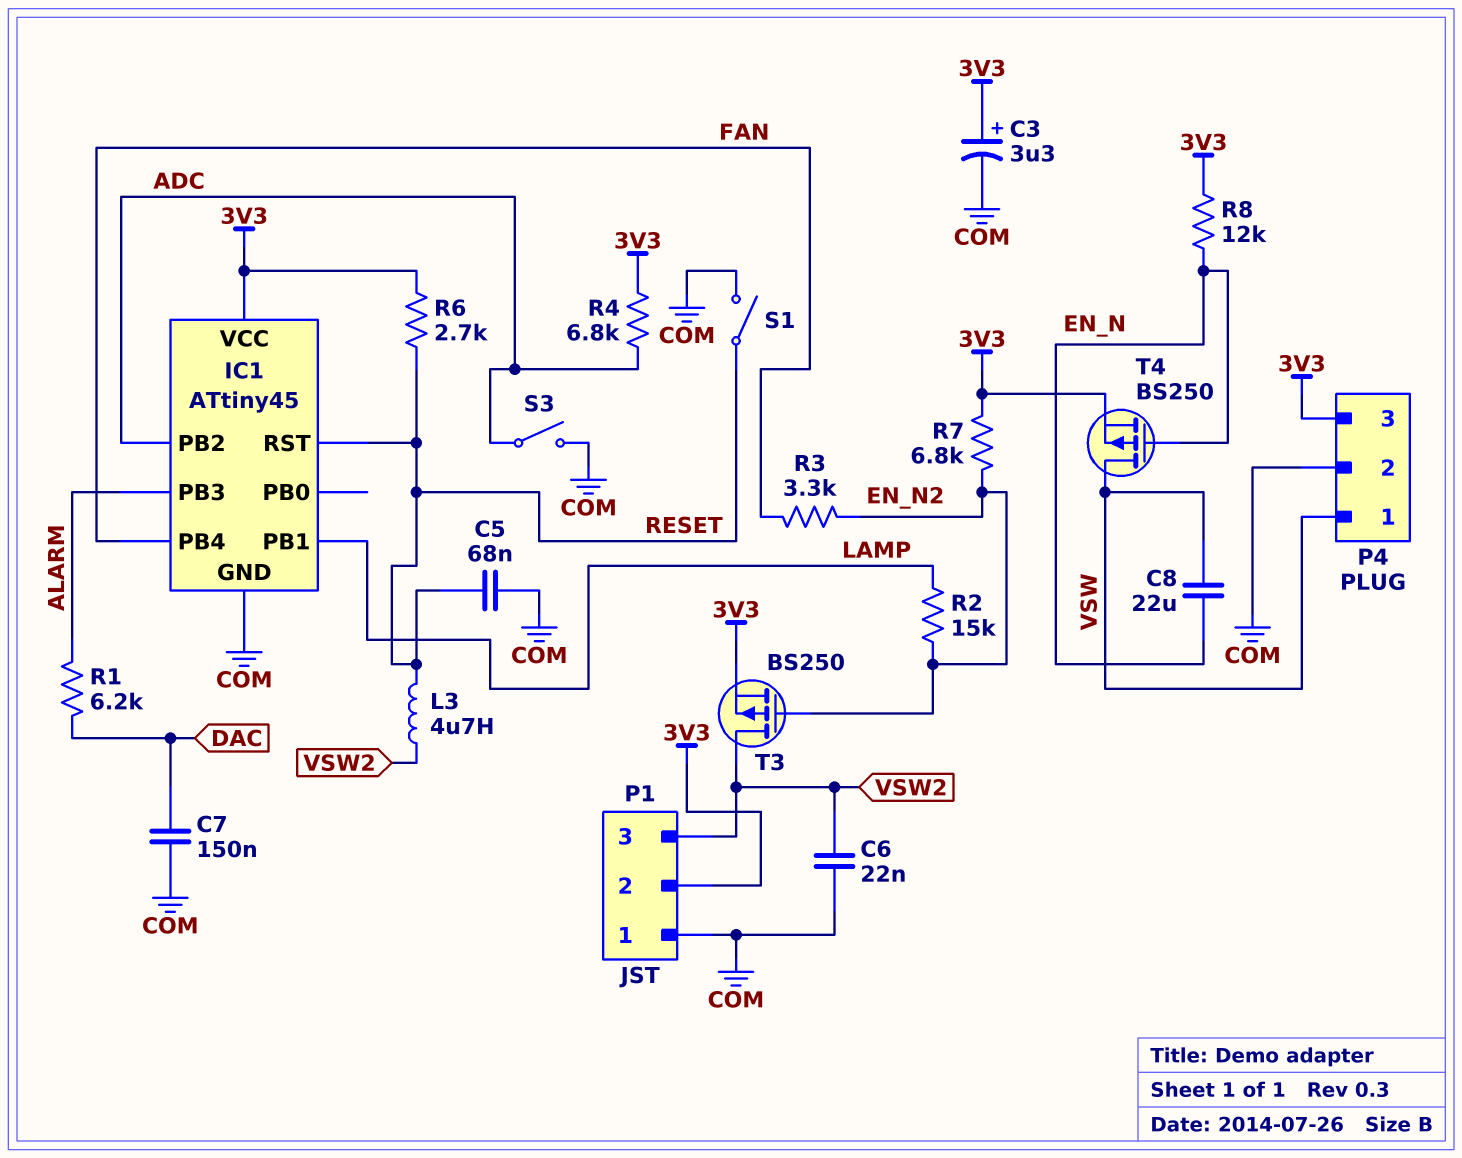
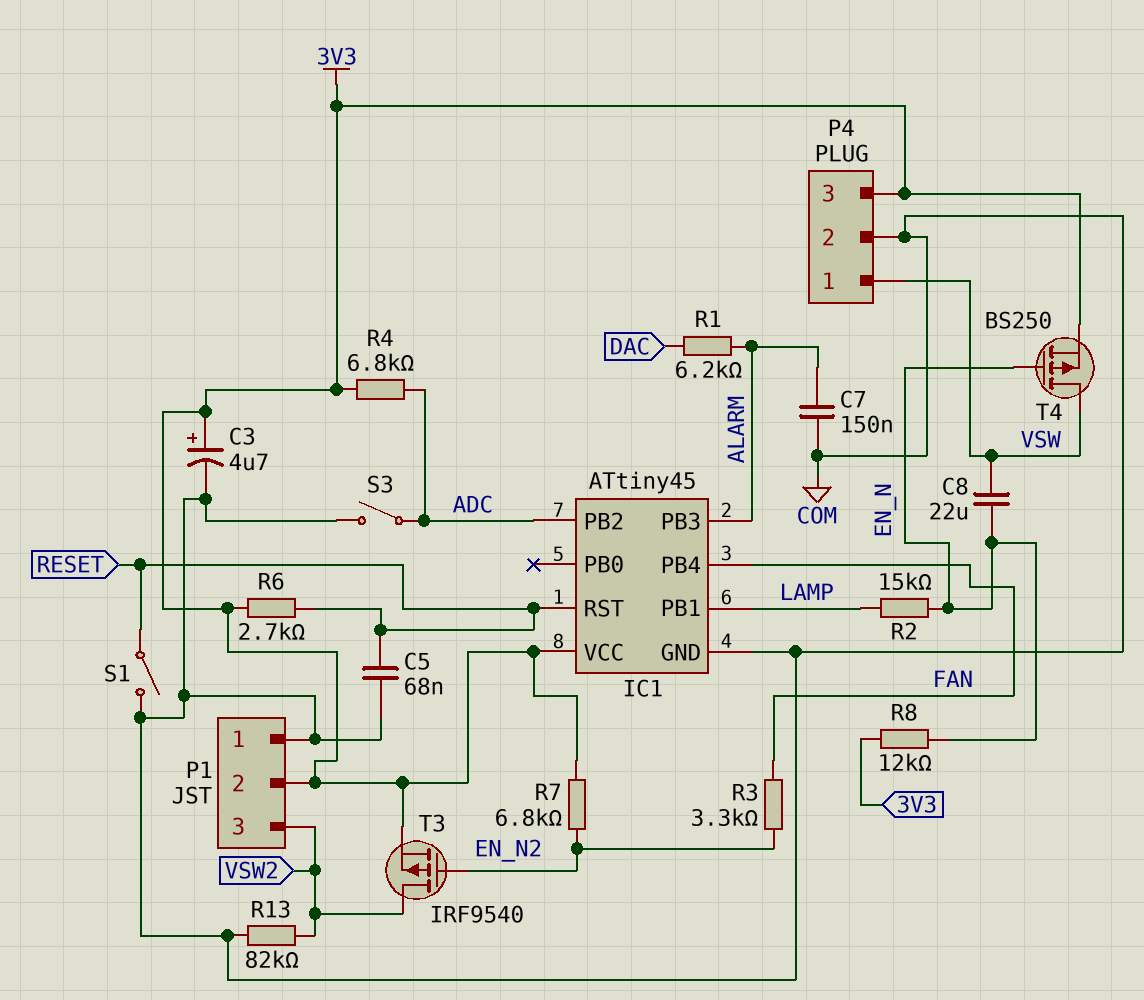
C3: 3.3uF (plus 3V3, minus COM) -> 4.7uF (plus 3V3, minus COM)
C6: 22nF (COM, VSW2) -> none
C7: 150nF (COM, DAC) -> 150nF (ALARM, COM)
L3: 4.7uH (RESET, VSW2) -> none
R2: 15k (EN_N2, LAMP) -> 15k (EN_N, LAMP)
R13: none -> 82k (COM, VSW2)
T3: PMOS BS250 (G EN_N2, D VSW2, S 3V3) -> PMOS IRF9540 (G EN_N2, D VSW2, S 3V3)

